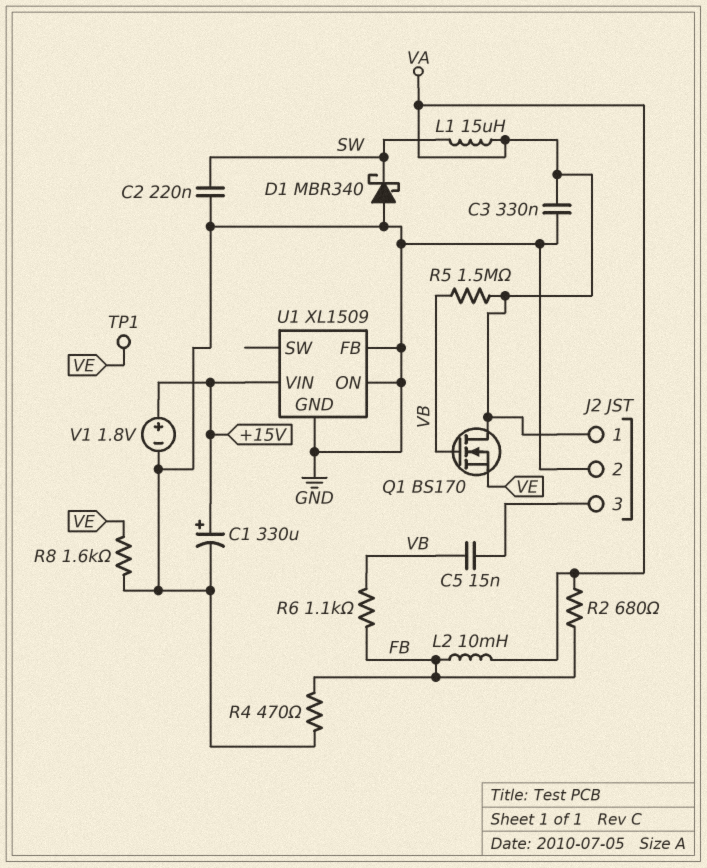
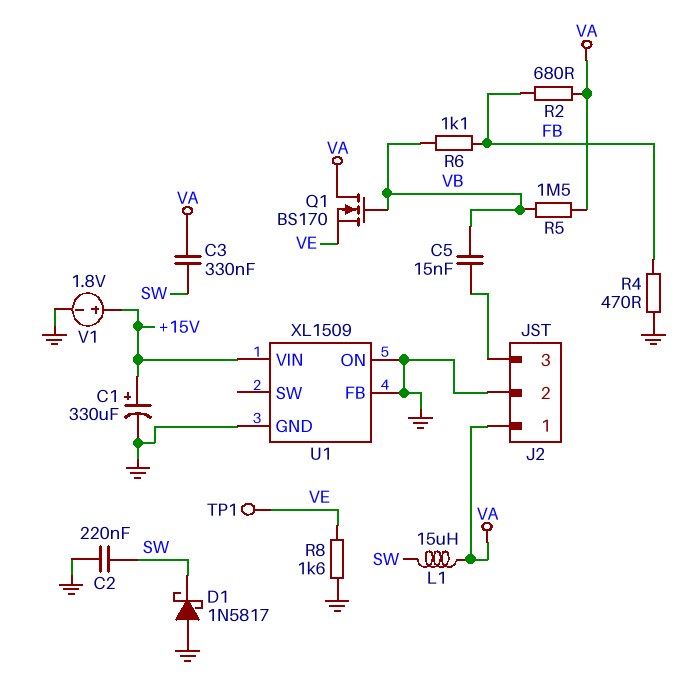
C3: 330nF (GND, VA) -> 330nF (SW, VA)
D1: schottky MBR340 (A GND, K SW) -> schottky 1N5817 (A GND, K SW)
L2: 10mH (FB, VA) -> none

